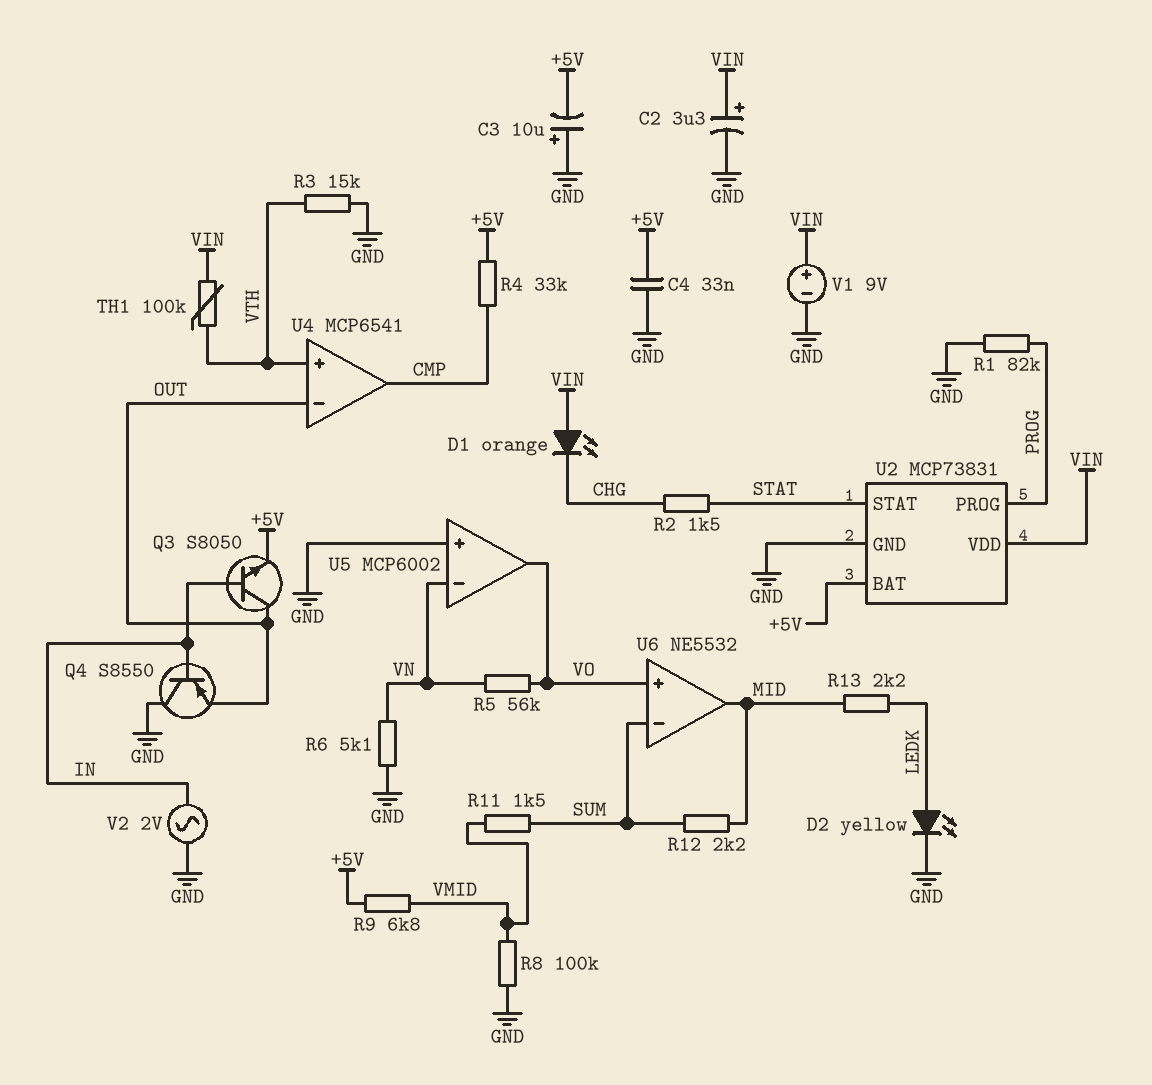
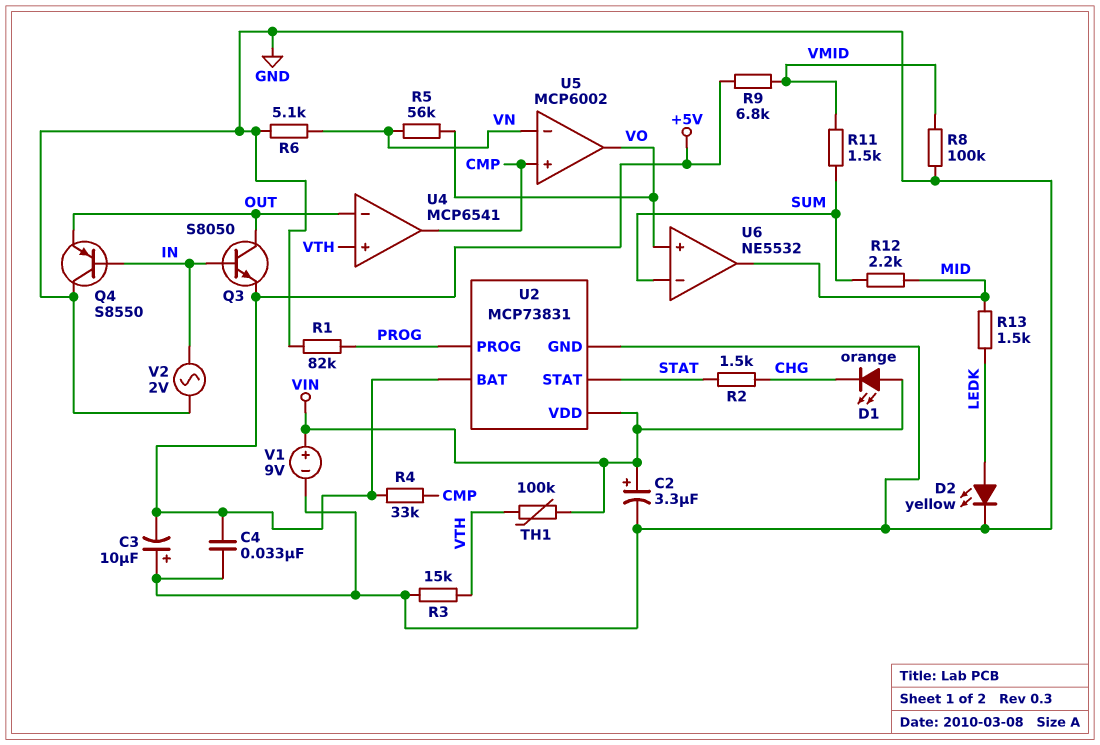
R13: 2.2k (LEDK, MID) -> 1.5k (LEDK, MID)
U5 pin in+: GND -> CMP

